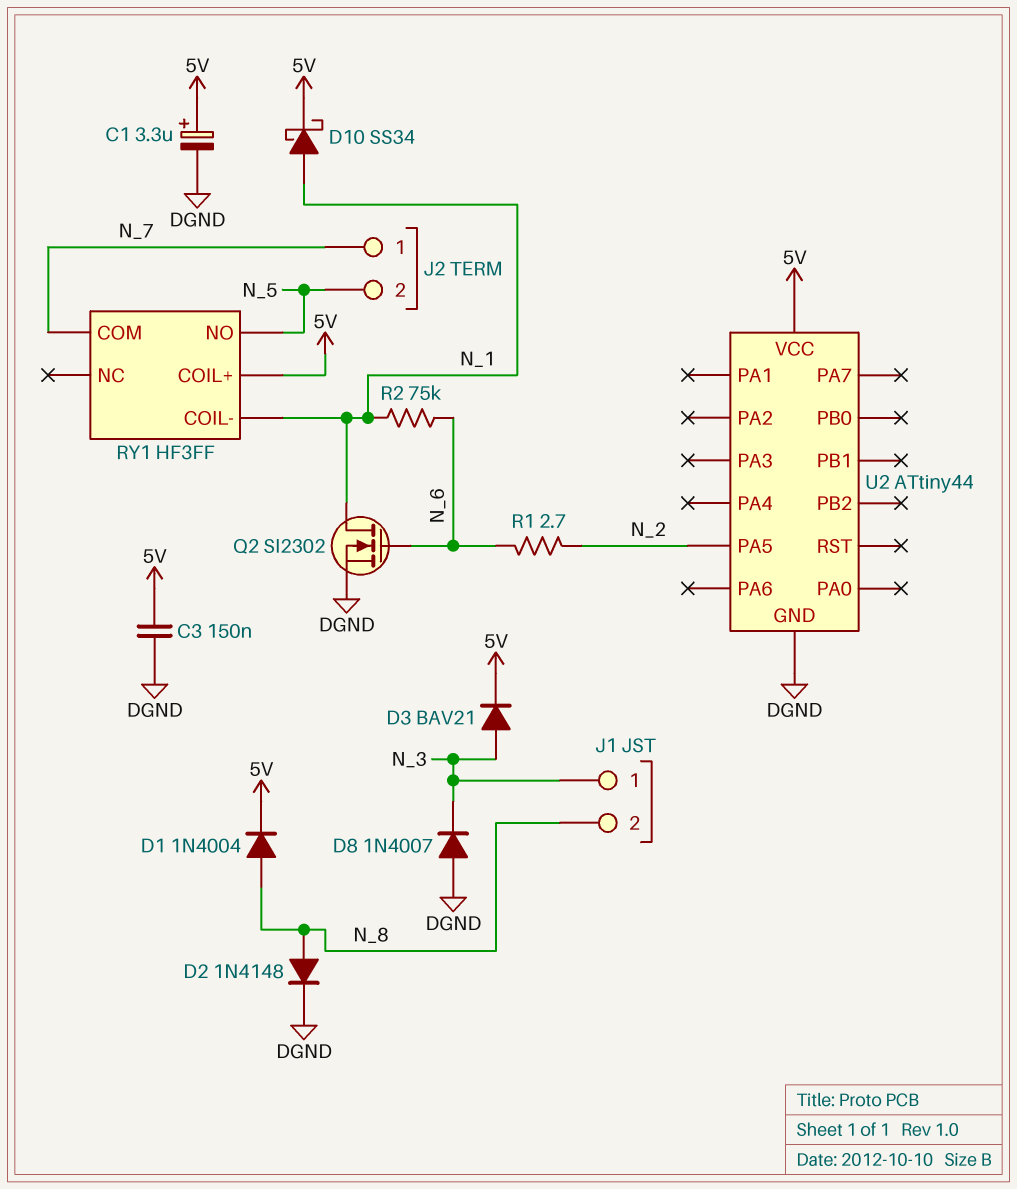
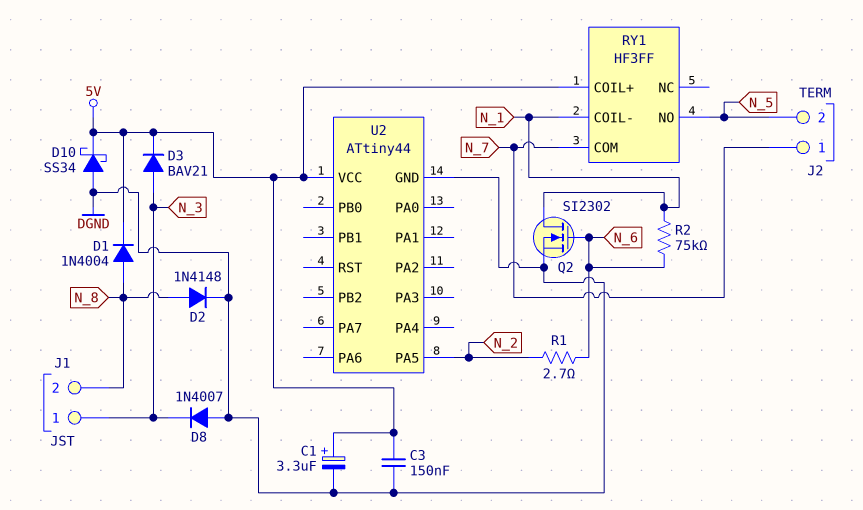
D10: schottky SS34 (A N_1, K 5V) -> schottky SS34 (A DGND, K 5V)

